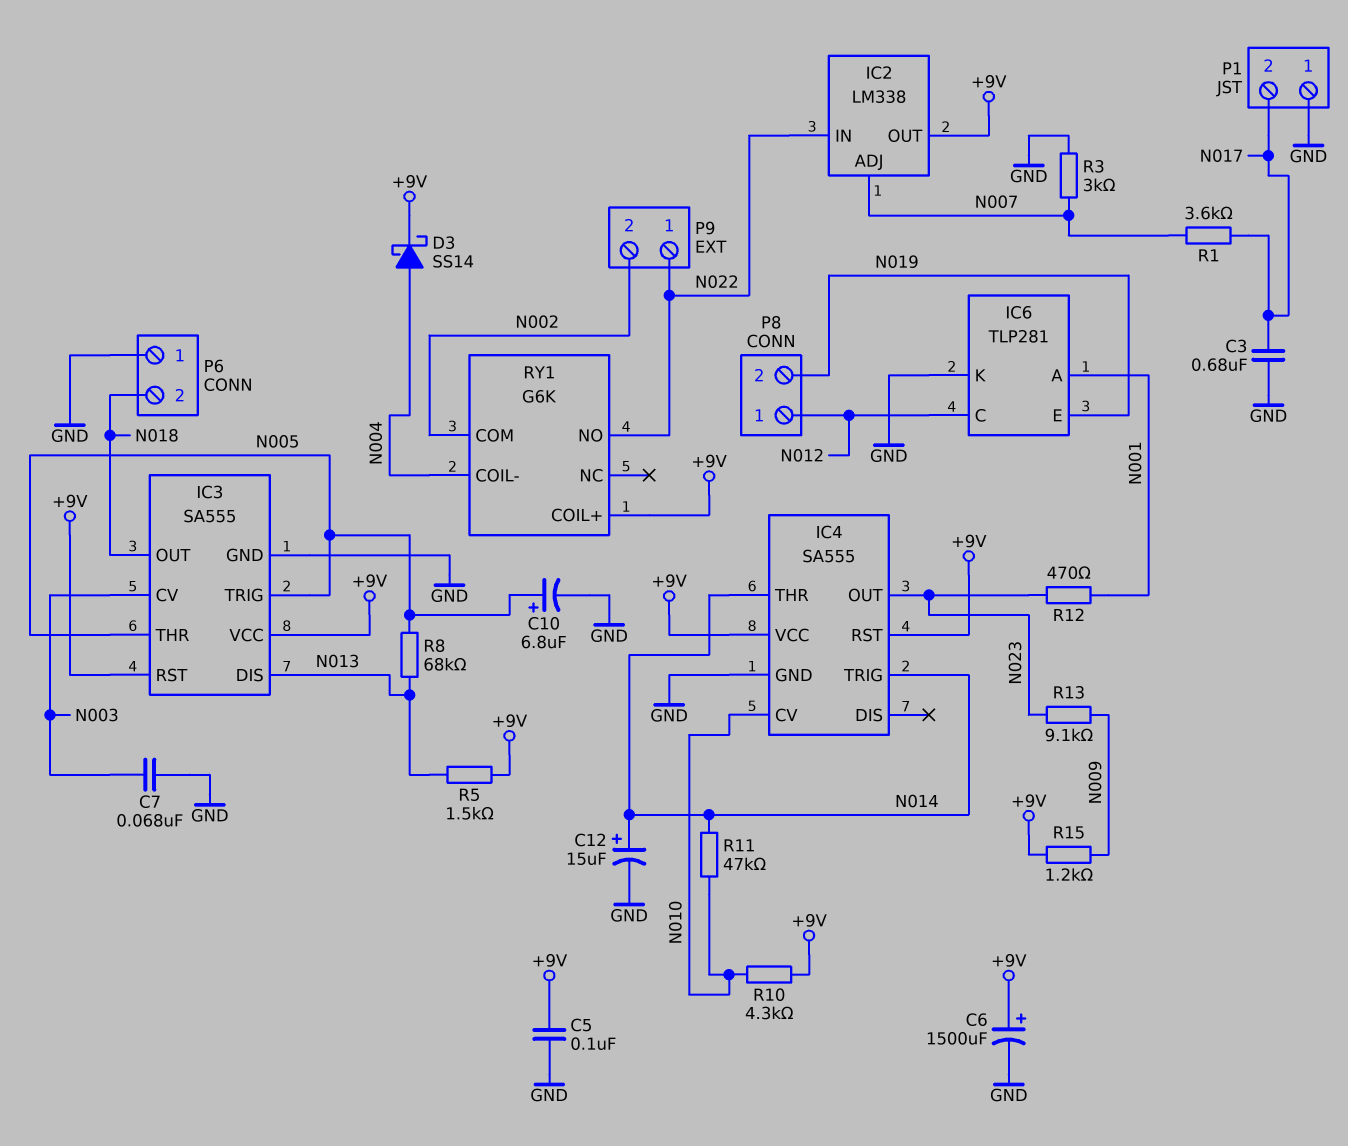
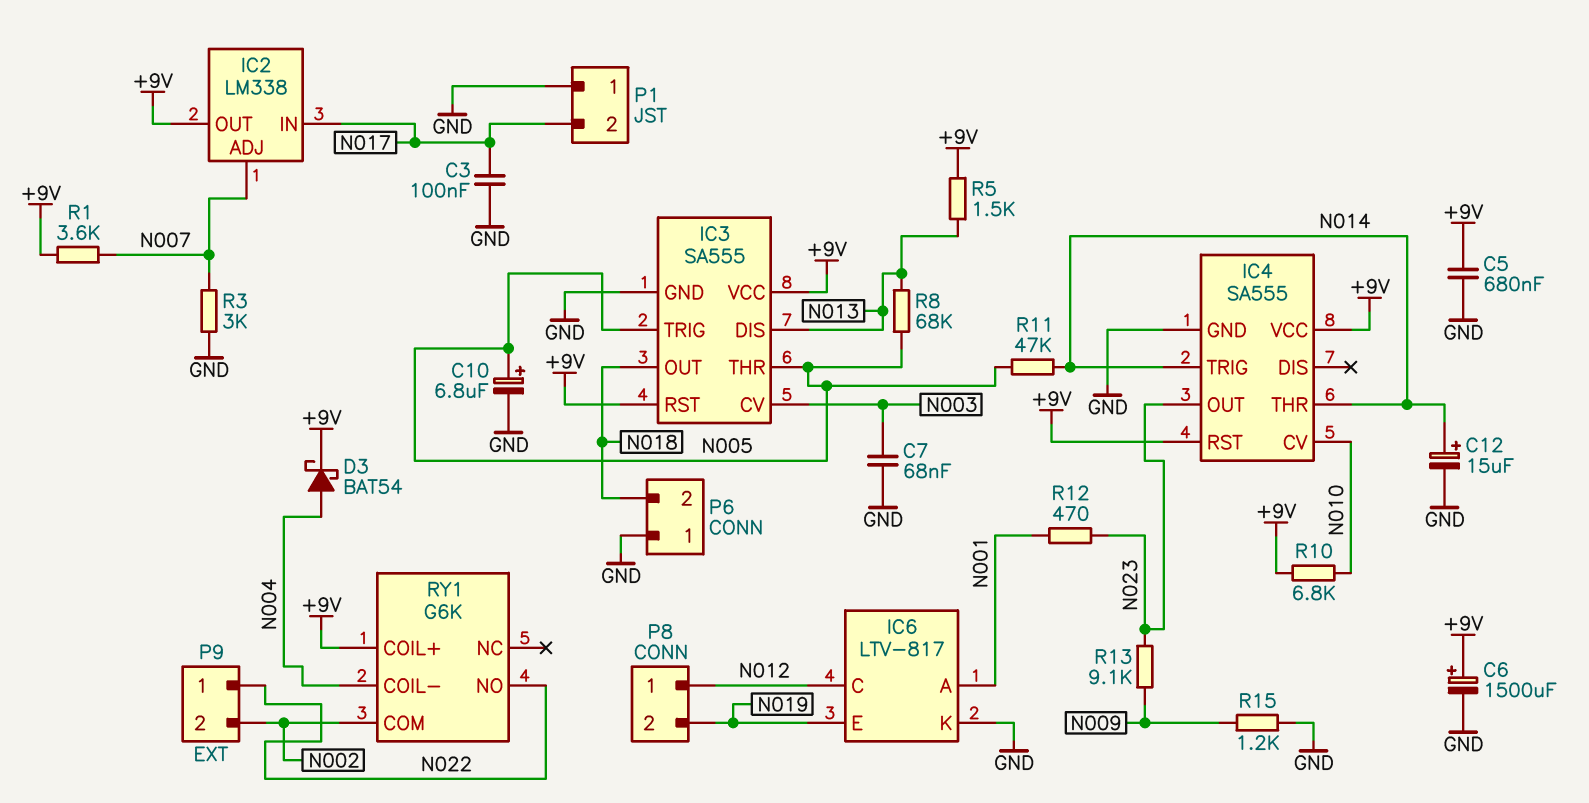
C3: 680nF (GND, N017) -> 100nF (GND, N017)
C5: 100nF (+9V, GND) -> 680nF (+9V, GND)
D3: schottky SS14 (A N004, K +9V) -> schottky BAT54 (A N004, K +9V)
IC2 pin IN: N022 -> N017
IC6: TLP281 -> LTV-817
R1: 3.6k (N007, N017) -> 3.6k (+9V, N007)
R10: 4.3k (+9V, N010) -> 6.8k (+9V, N010)
R11: 47k (N010, N014) -> 47k (N005, N014)
R15: 1.2k (+9V, N009) -> 1.2k (GND, N009)

